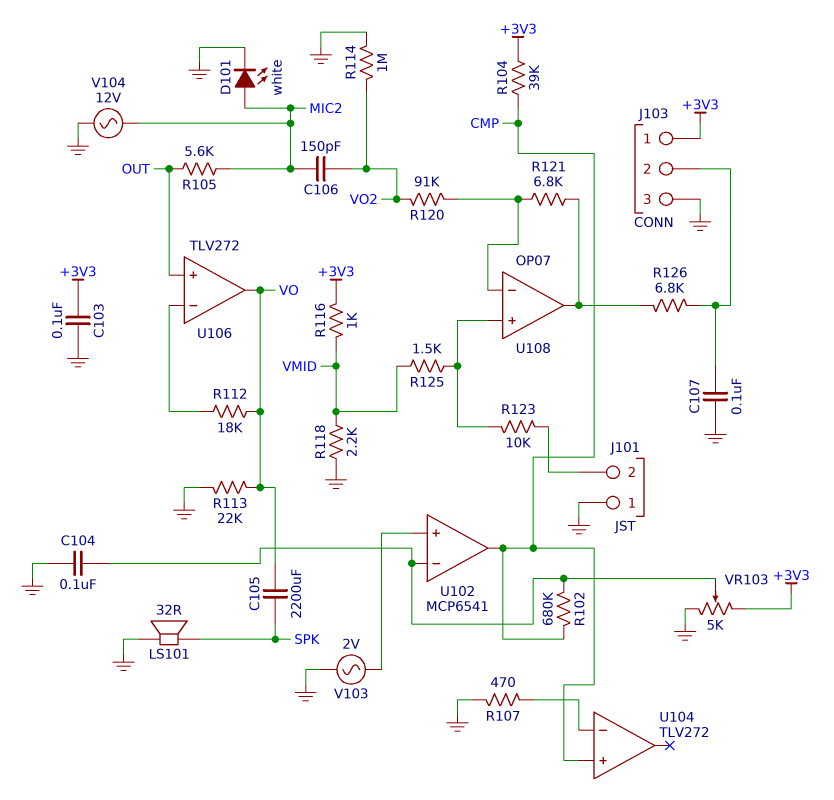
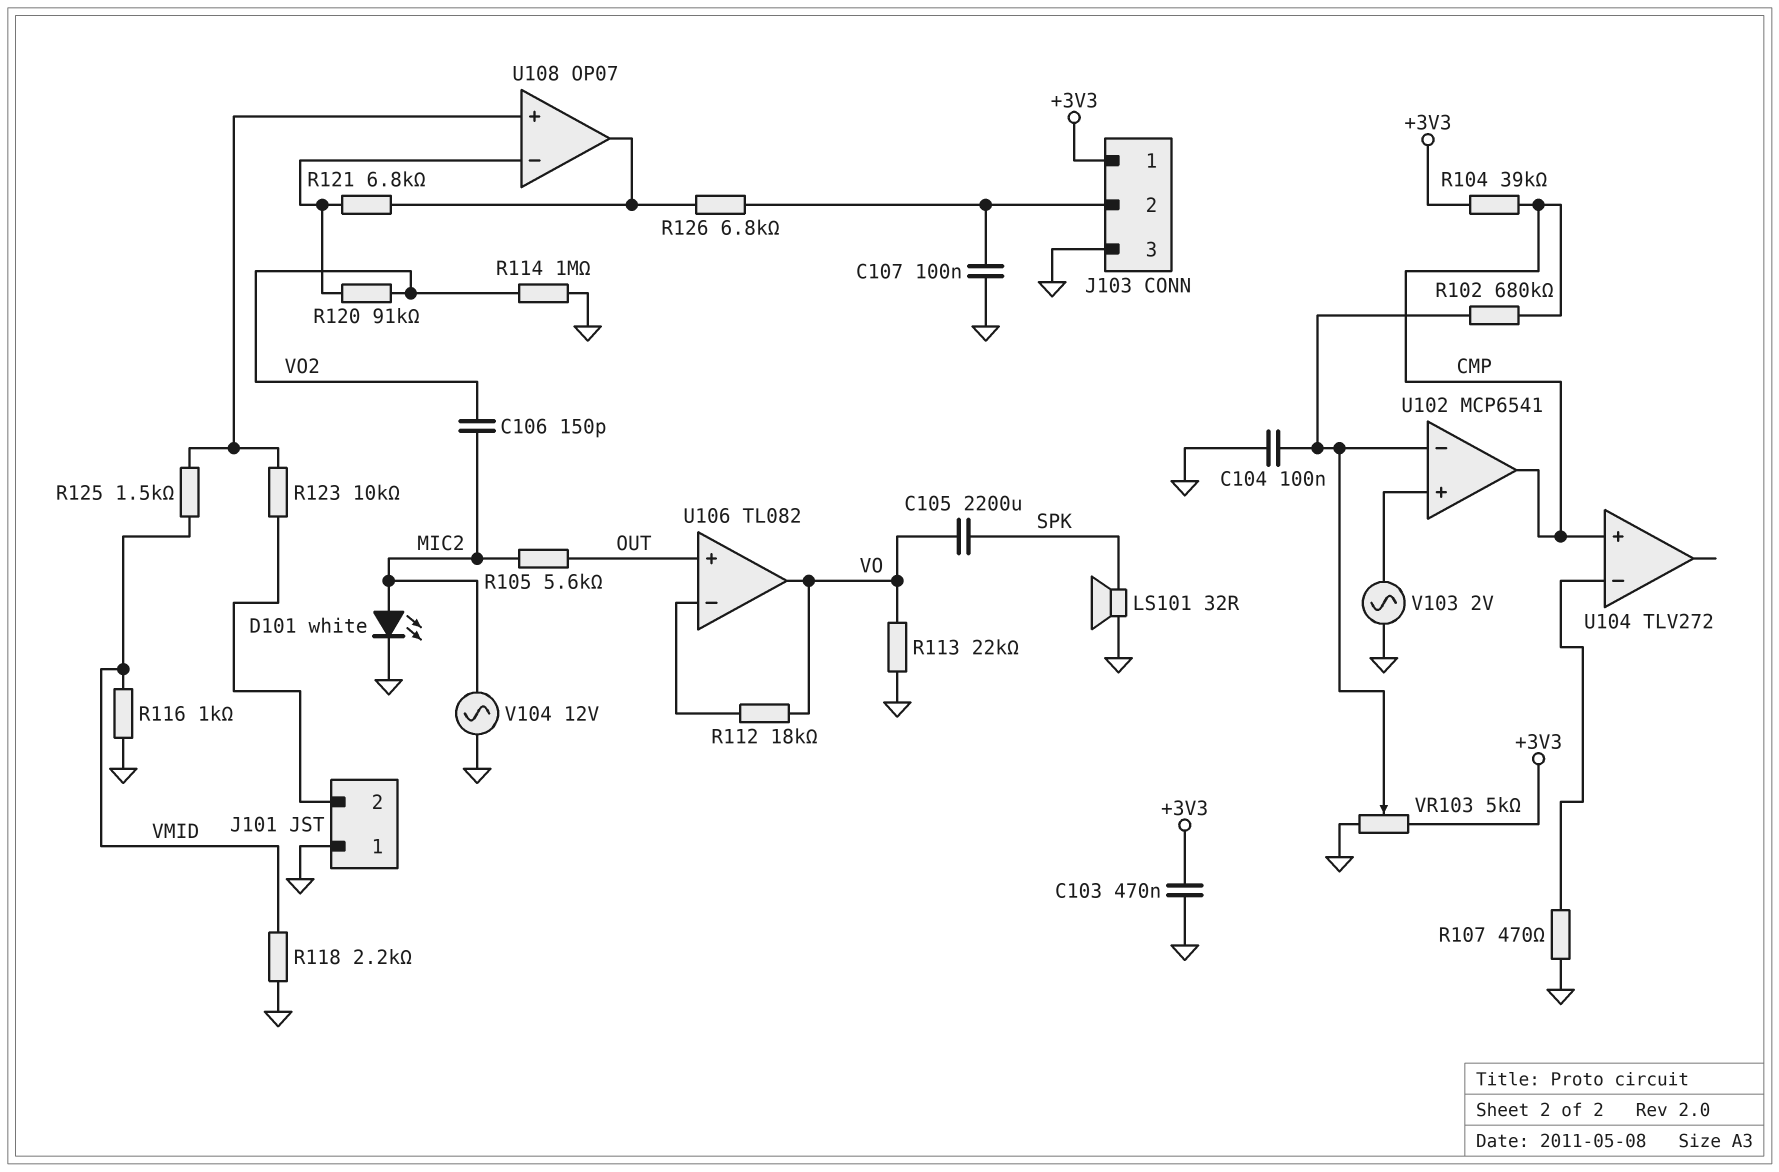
C103: 100nF (+3V3, GND) -> 470nF (+3V3, GND)
R116: 1k (+3V3, VMID) -> 1k (GND, VMID)
U106: TLV272 -> TL082

